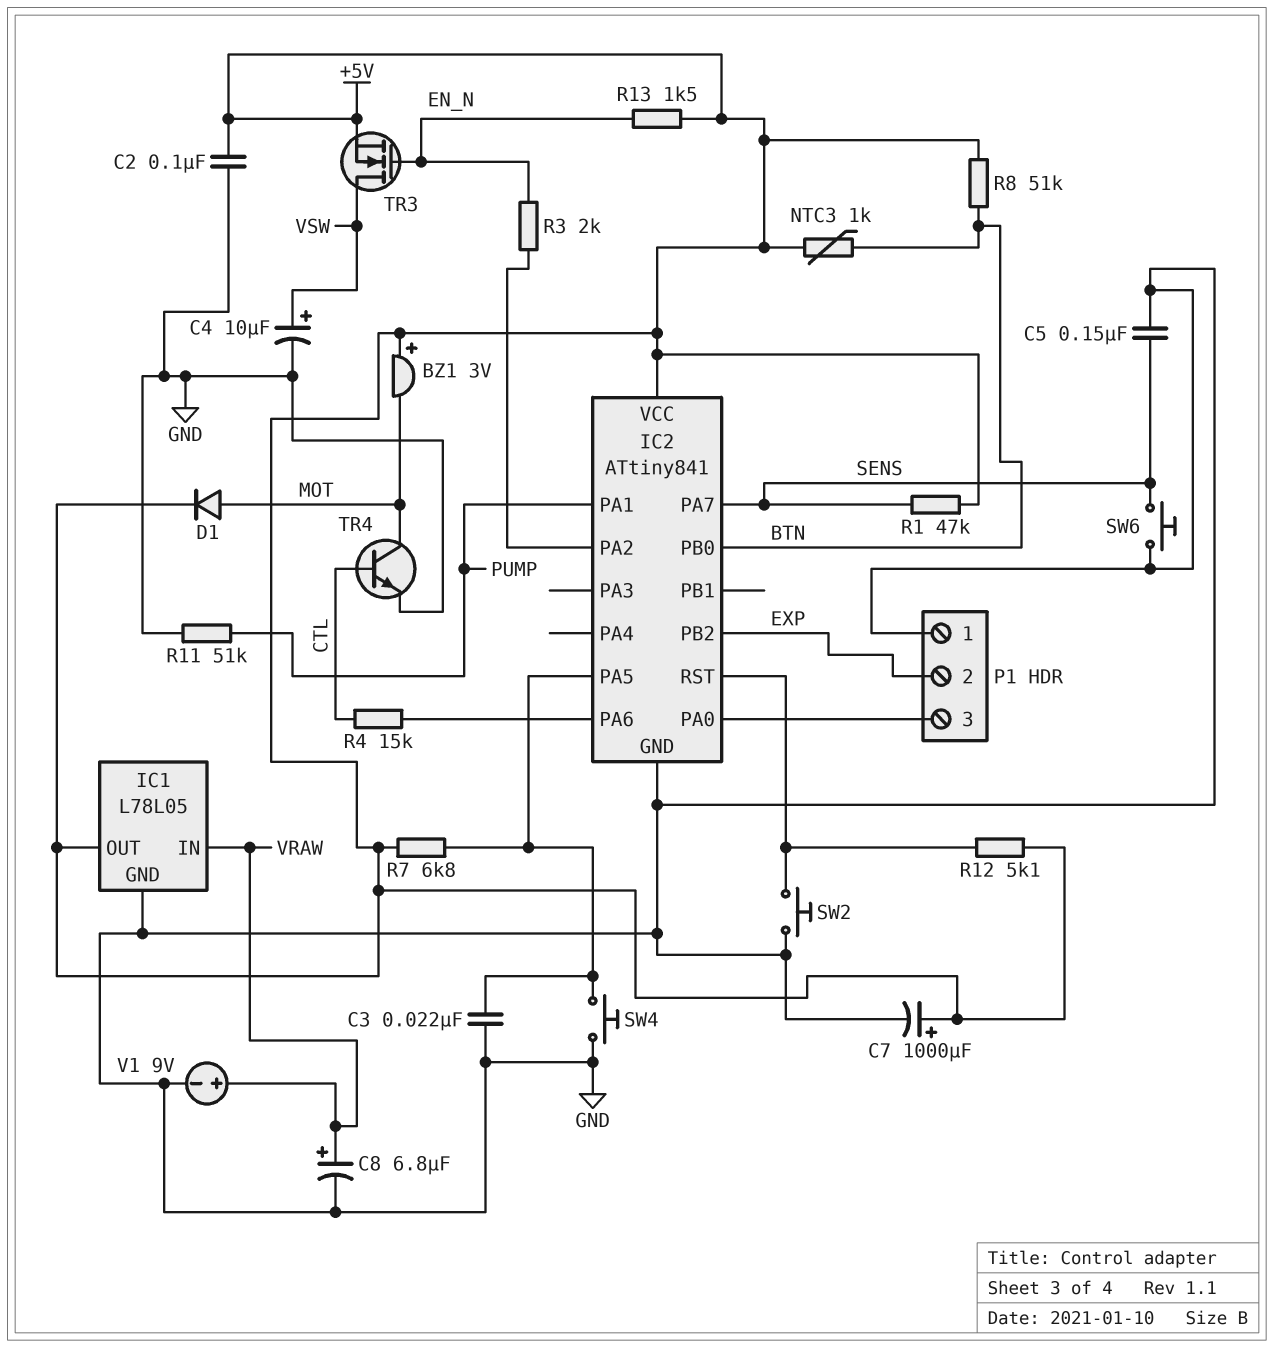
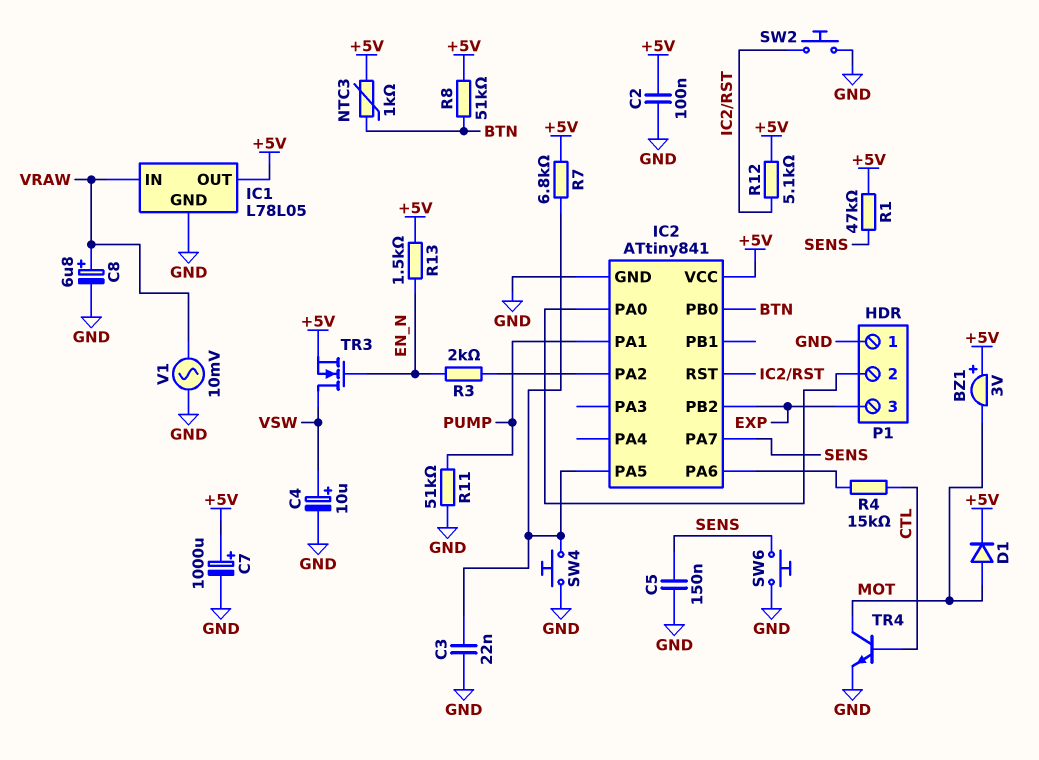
P1 pin 2: EXP -> IC2/PA0
P1 pin 3: IC2/PA0 -> EXP
V1: 9V (plus VRAW, minus GND) -> AC 10mV (GND, VRAW)

